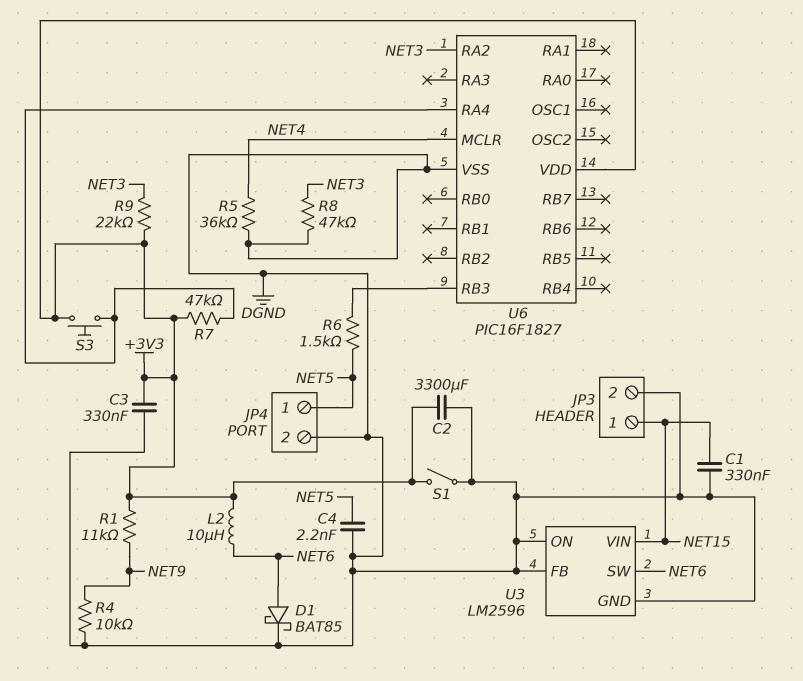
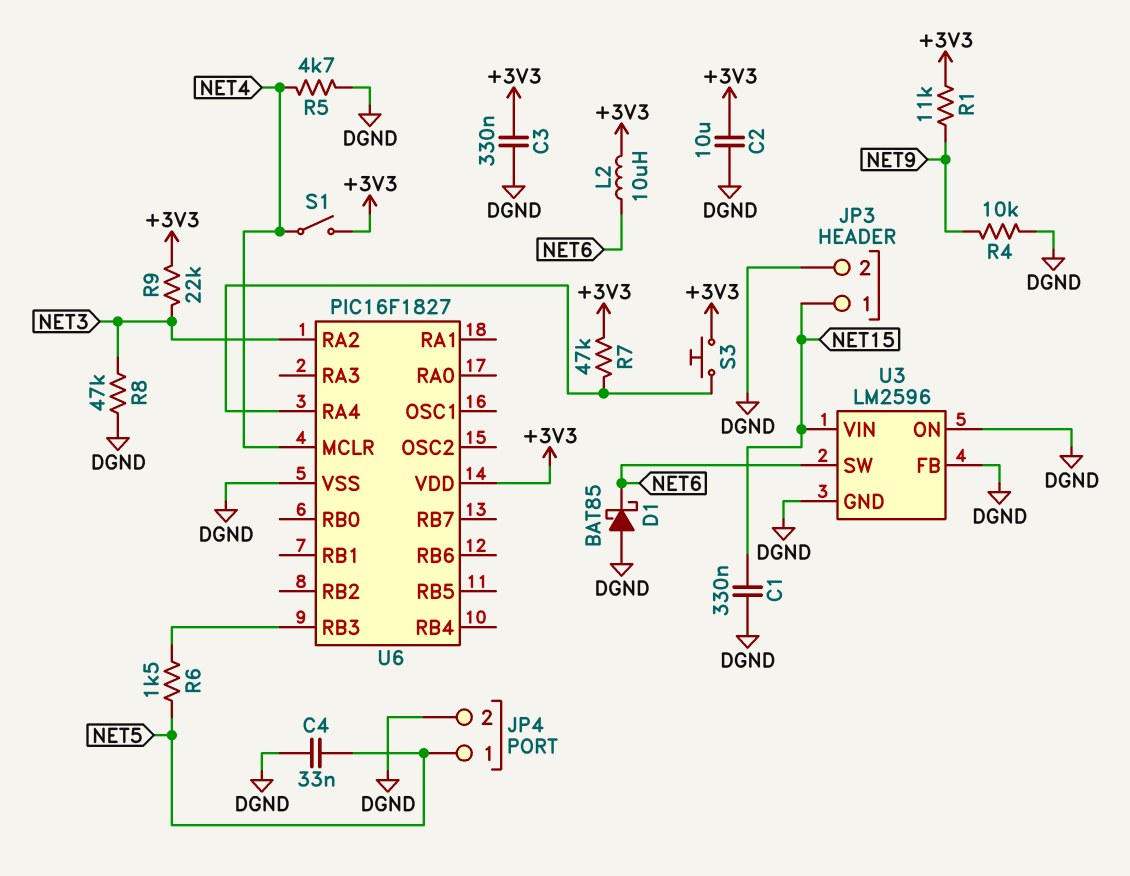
C2: 3300uF (+3V3, DGND) -> 10uF (+3V3, DGND)
C4: 2.2nF (DGND, NET5) -> 33nF (DGND, NET5)
D1: schottky BAT85 (A NET6, K DGND) -> schottky BAT85 (A DGND, K NET6)
R5: 36k (DGND, NET4) -> 4.7k (DGND, NET4)
S1: switch (+3V3, DGND) -> switch (+3V3, NET4)

